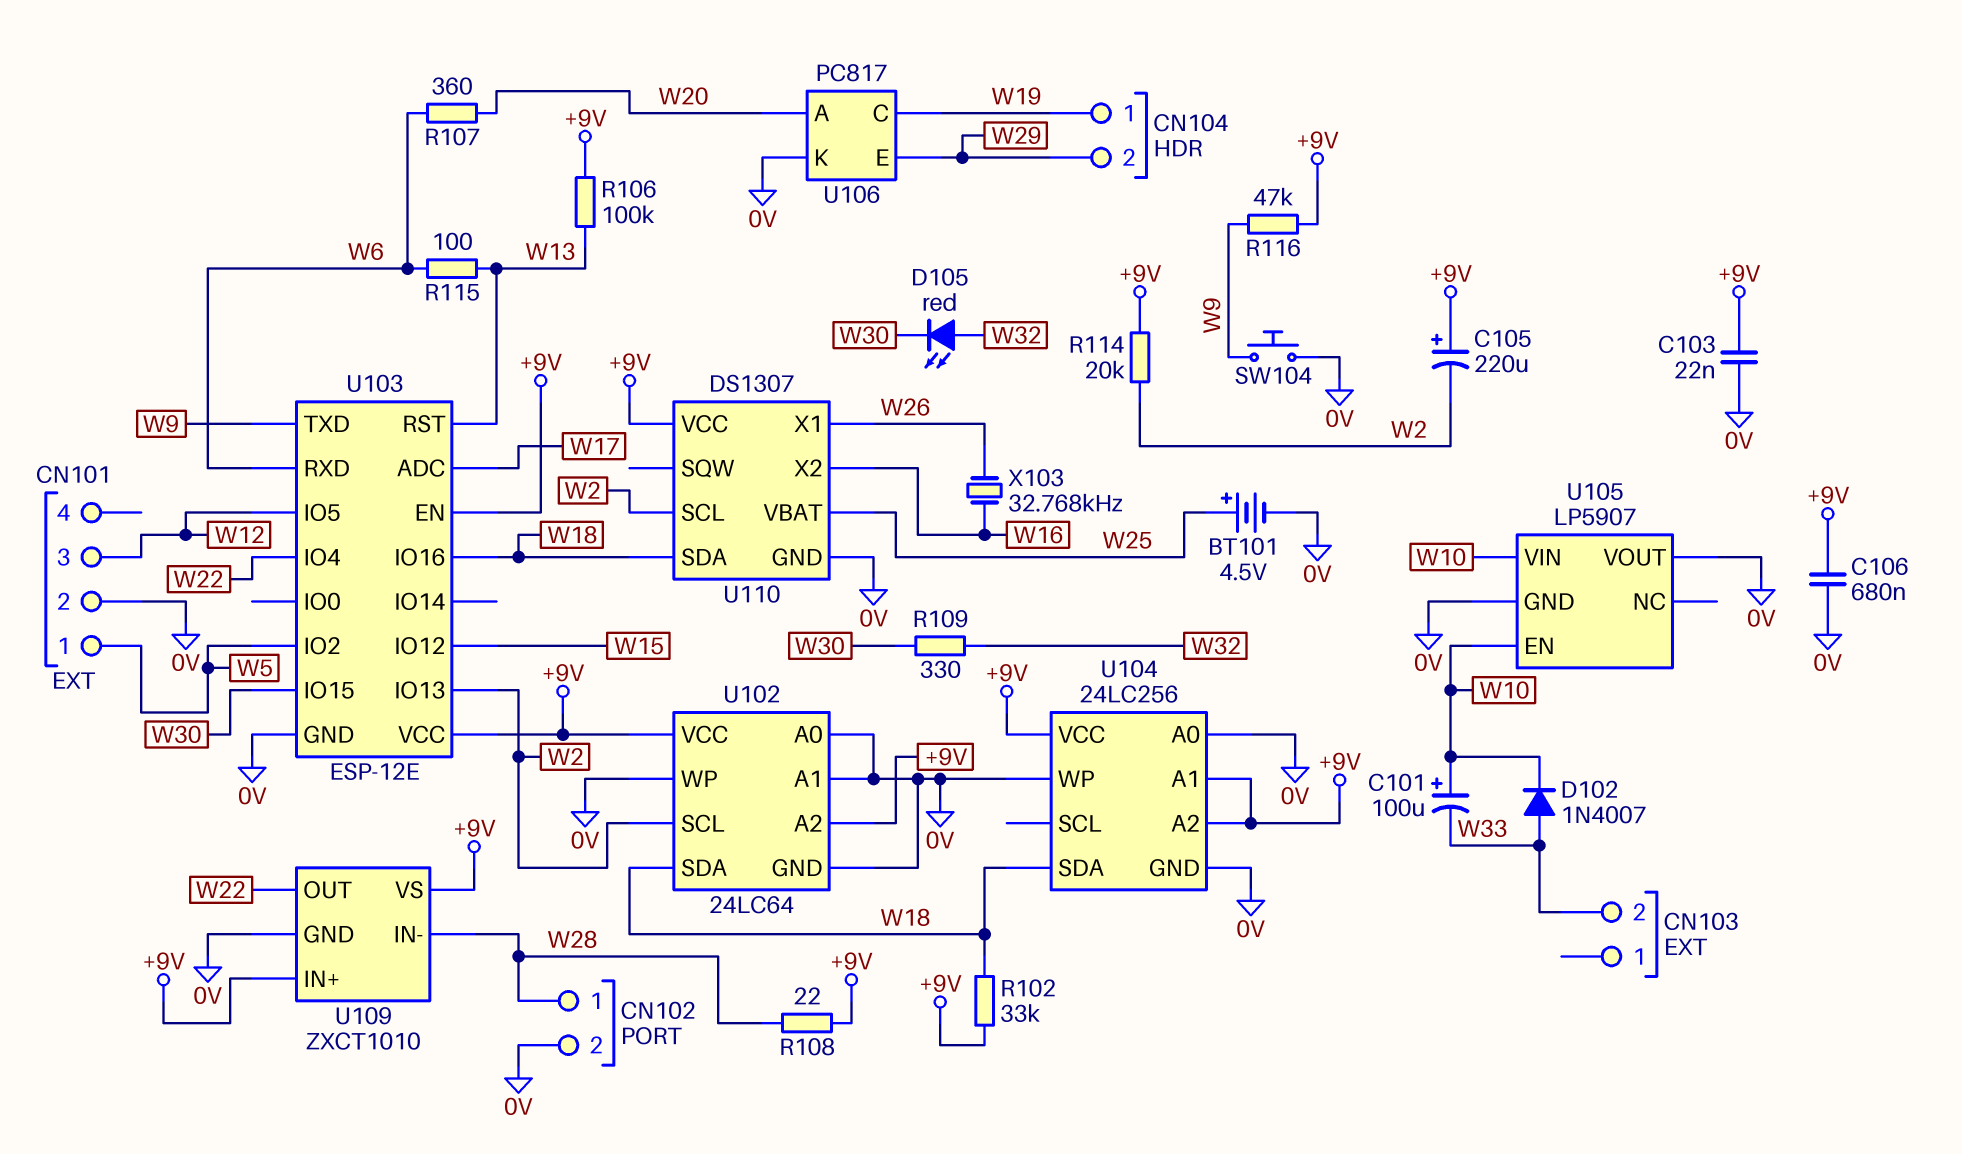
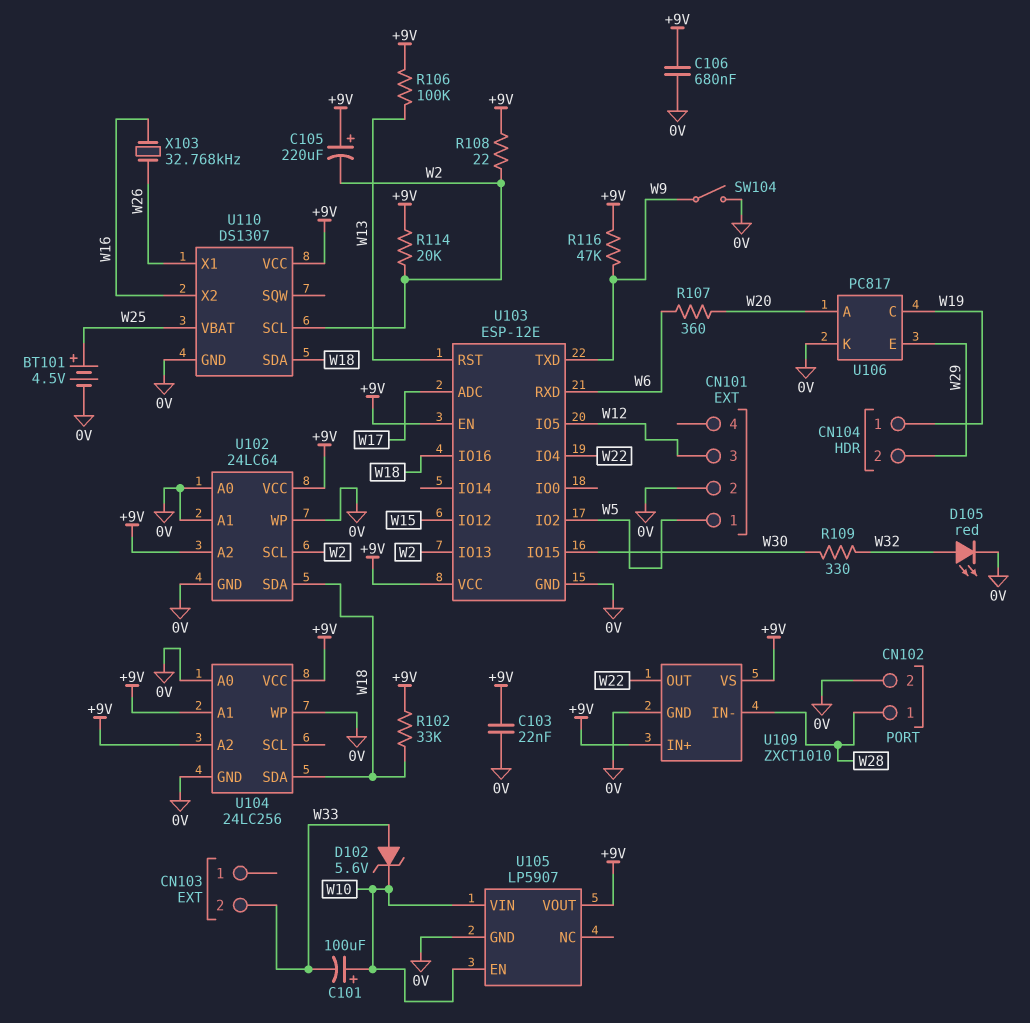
D102: diode 1N4007 (A W33, K W10) -> zener 5.6V (A W33, K W10)
D105: LED red (A W32, K W30) -> LED red (A W32, K 0V)
R108: 22 (+9V, W28) -> 22 (+9V, W2)
R115: 100 (W6, W13) -> none
SW104: button (0V, W9) -> switch (0V, W9)
U105 pin VOUT: 0V -> +9V

